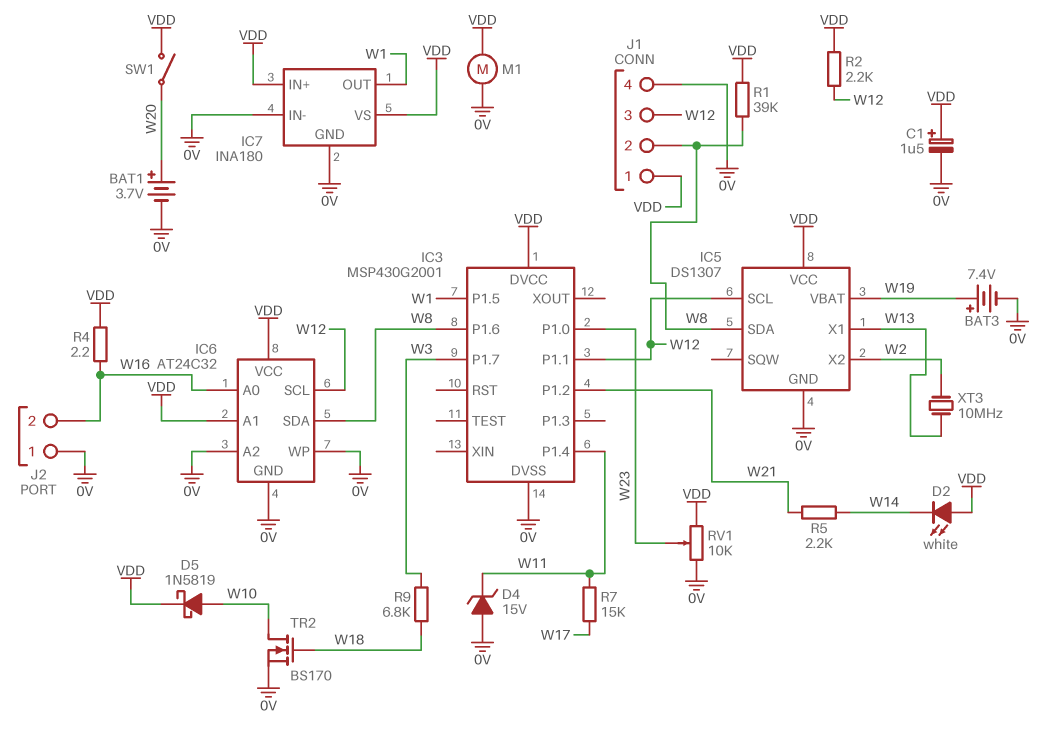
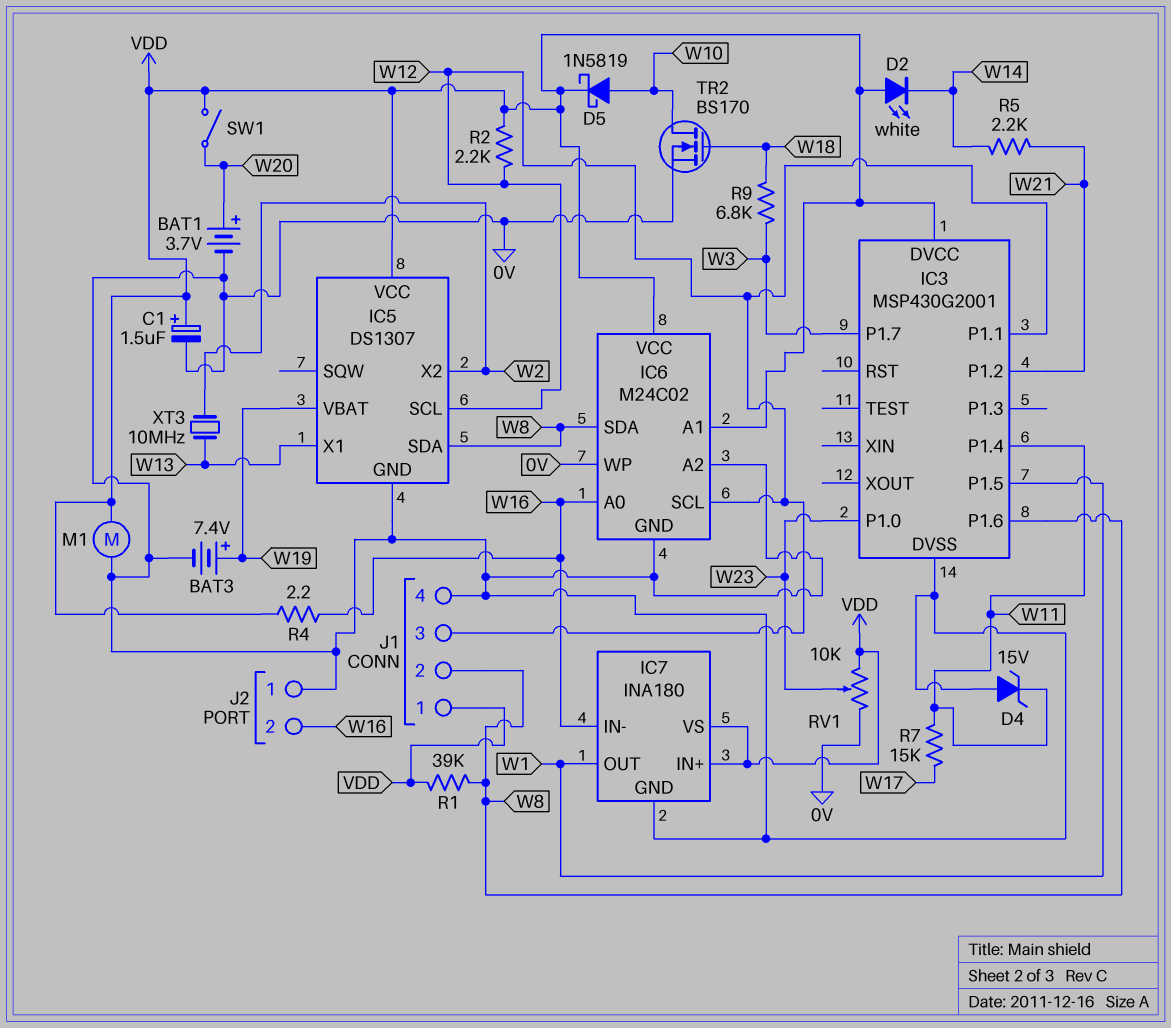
IC6: AT24C32 -> M24C02
IC7 pin IN-: 0V -> W16

